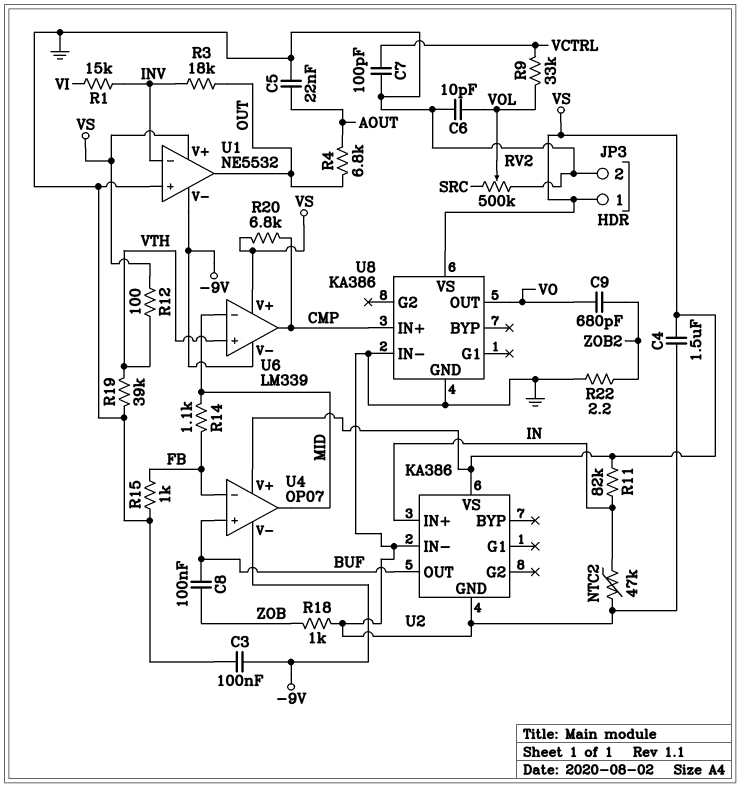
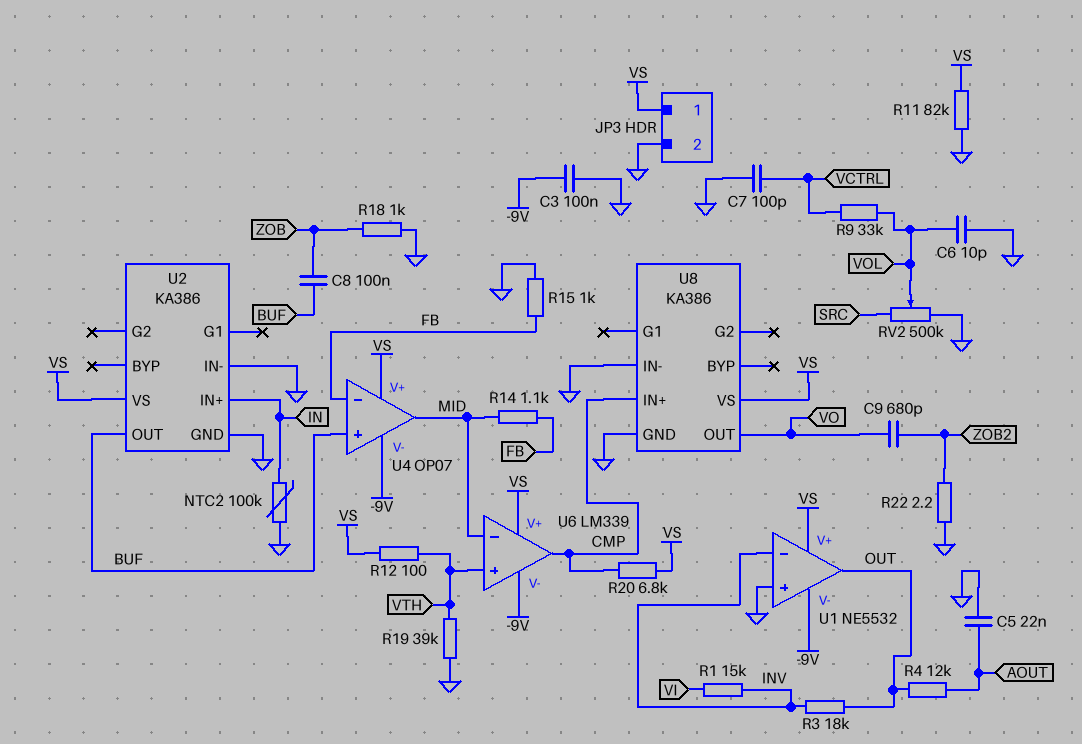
C4: 1.5uF (GND, VS) -> none
NTC2: 47k (GND, IN) -> 100k (GND, IN)
R4: 6.8k (AOUT, OUT) -> 12k (AOUT, OUT)
R11: 82k (IN, VS) -> 82k (GND, VS)

